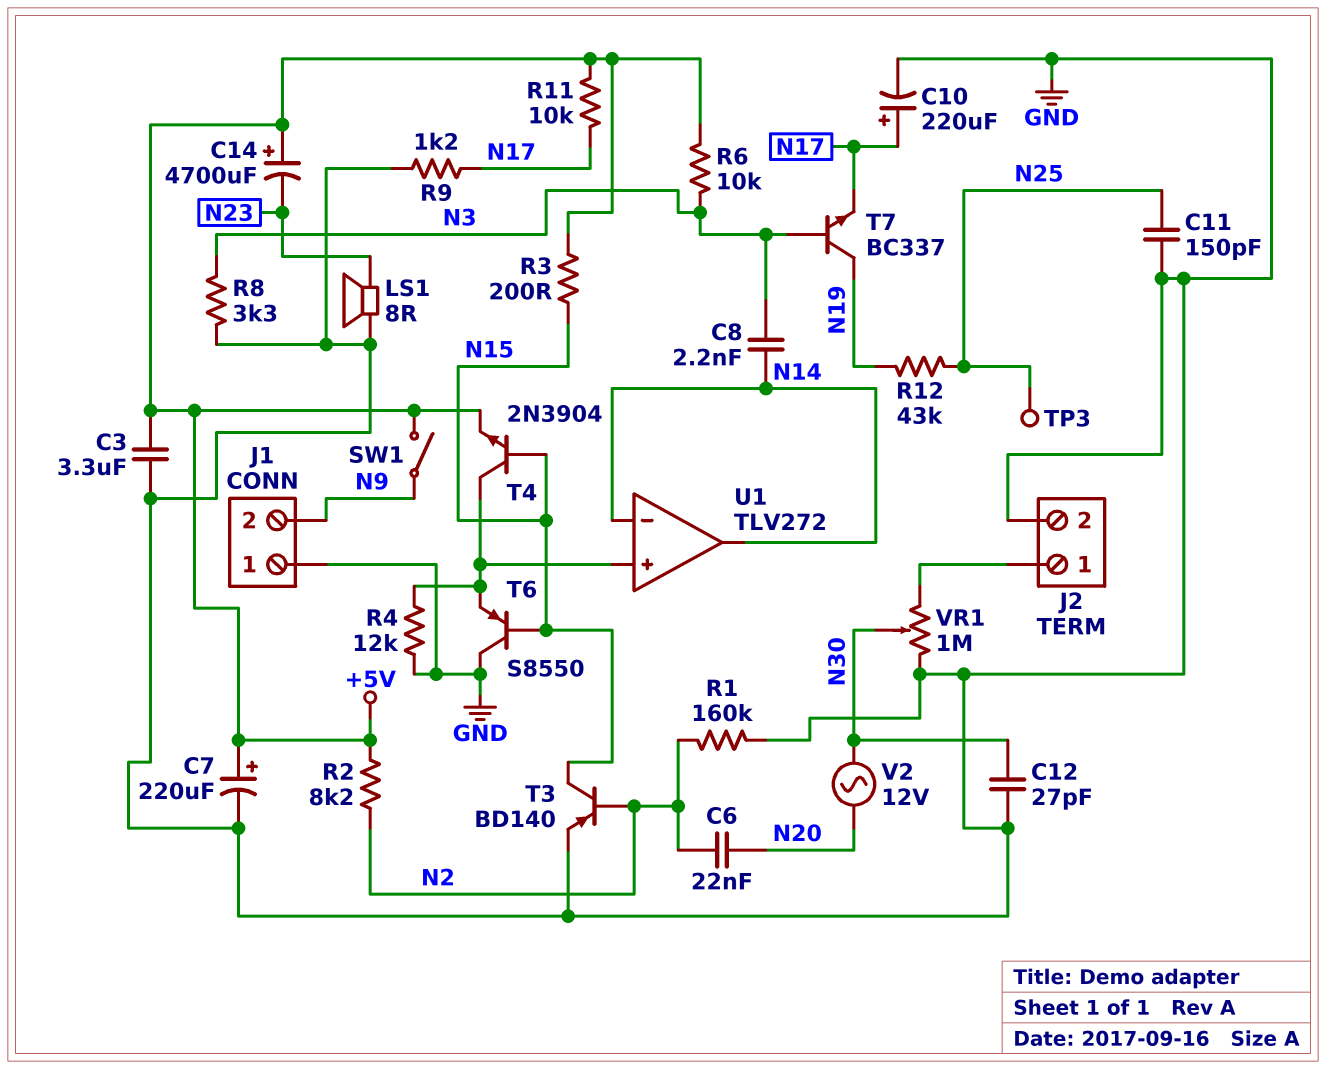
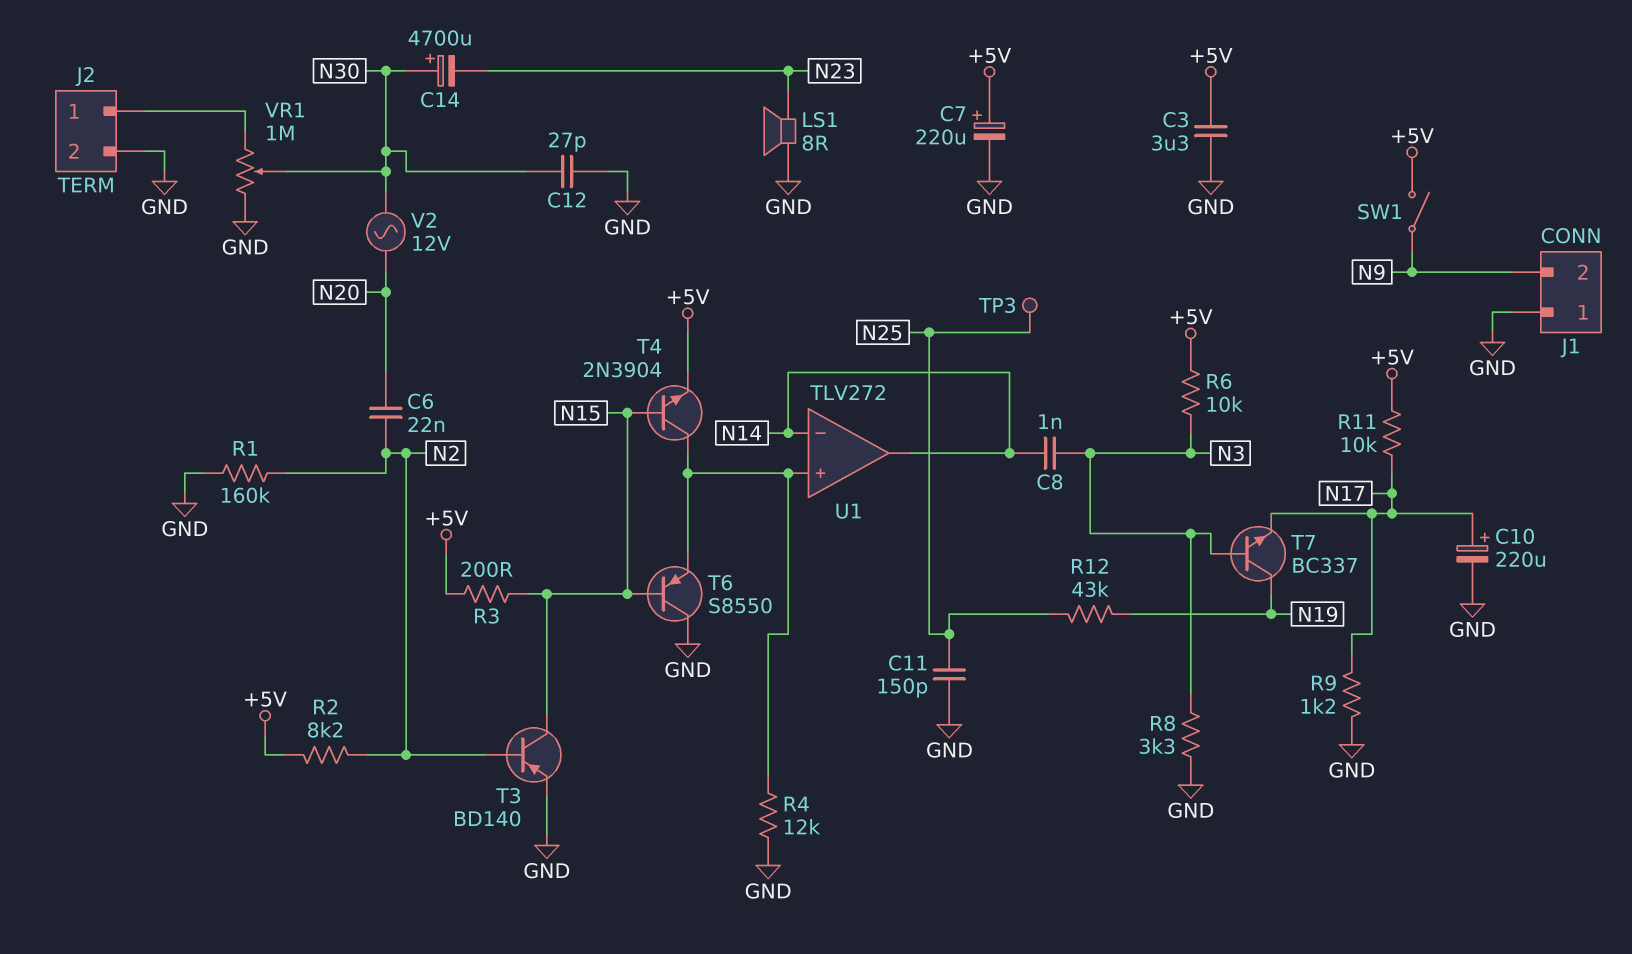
C8: 2.2nF (N3, N14) -> 1nF (N3, N14)
C14: 4700uF (plus +5V, minus N23) -> 4700uF (plus N30, minus N23)

